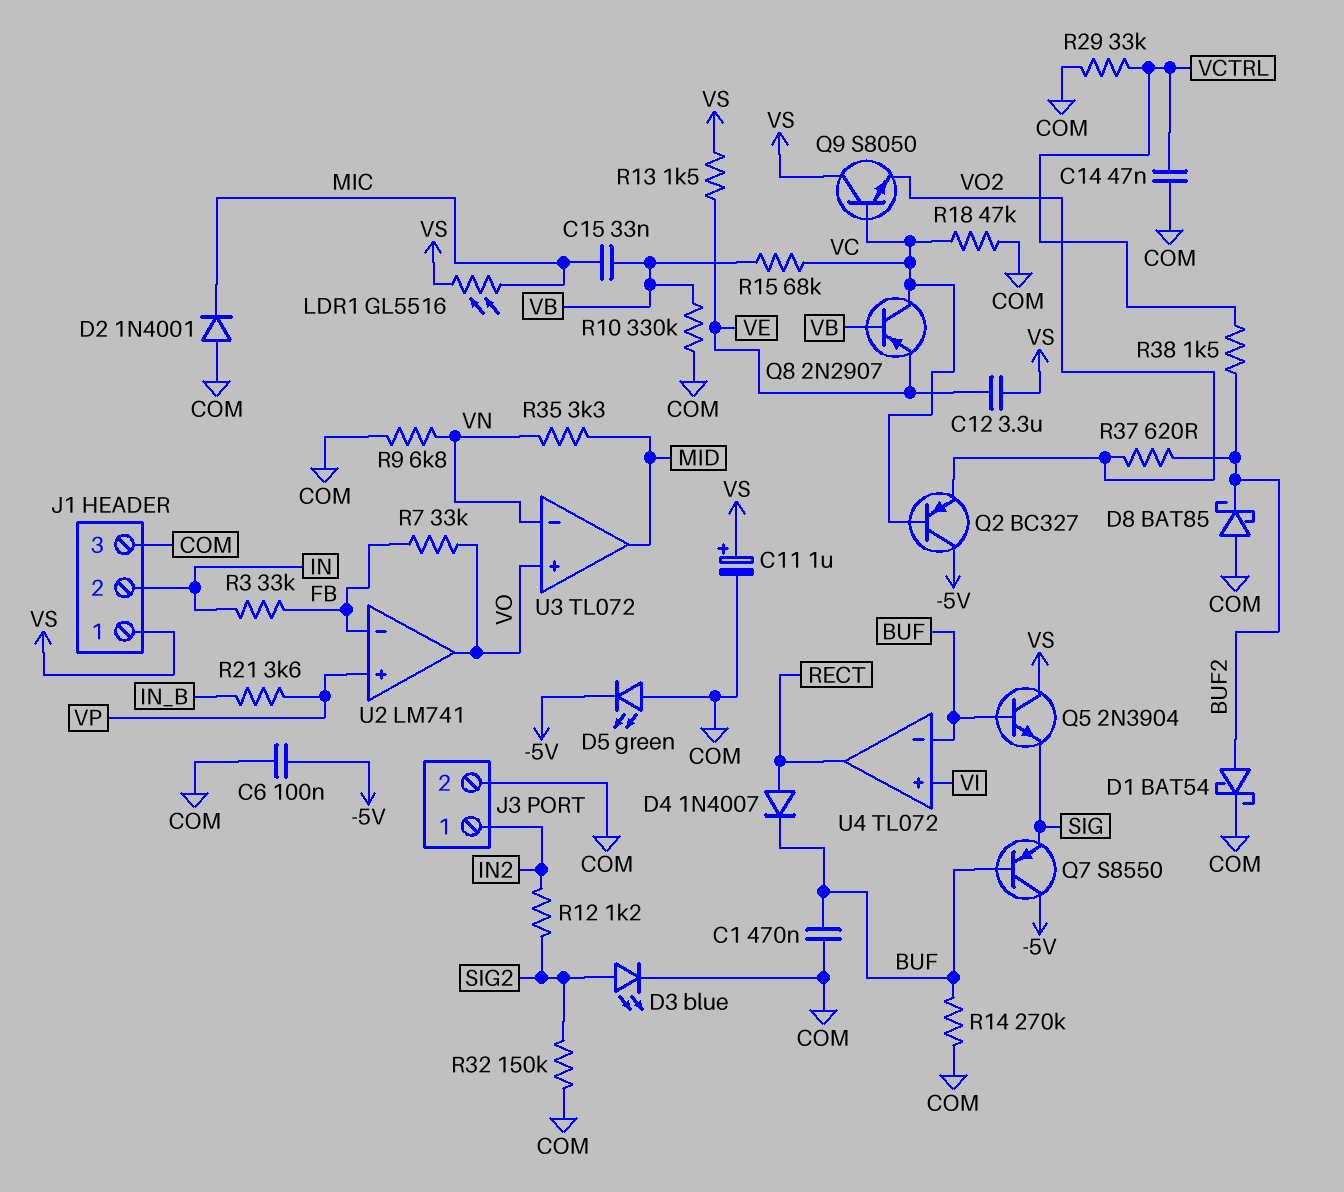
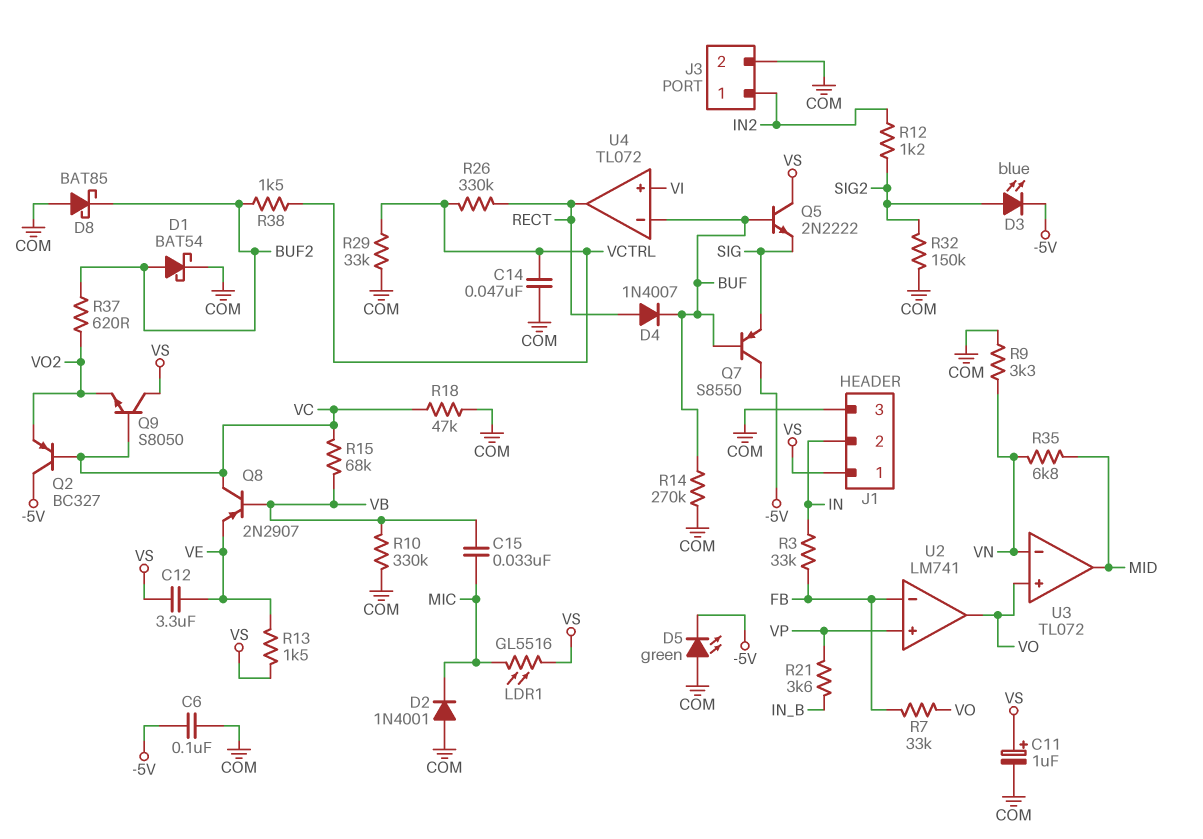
C1: 470nF (BUF, COM) -> none
D3: LED blue (A SIG2, K COM) -> LED blue (A SIG2, K -5V)
Q5: NPN 2N3904 (B BUF, C VS, E SIG) -> NPN 2N2222 (B BUF, C VS, E SIG)
R9: 6.8k (COM, VN) -> 3.3k (COM, VN)
R26: none -> 330k (RECT, VCTRL)
R35: 3.3k (MID, VN) -> 6.8k (MID, VN)

